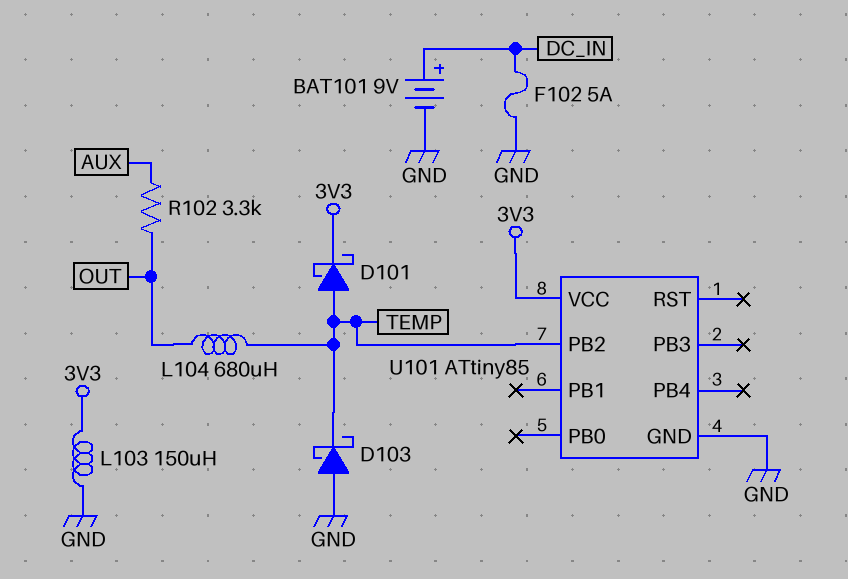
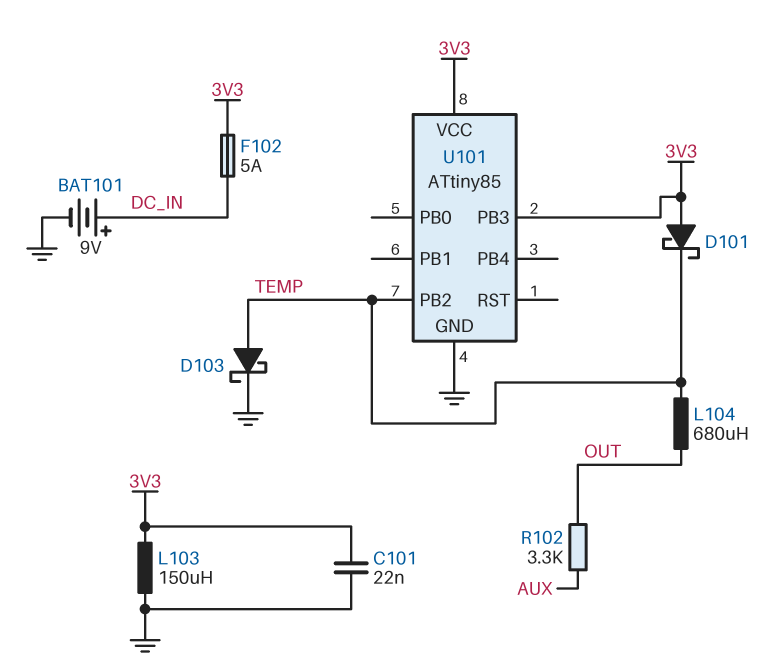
C101: none -> 22nF (3V3, GND)
D101: schottky (A TEMP, K 3V3) -> schottky (A 3V3, K TEMP)
D103: schottky (A GND, K TEMP) -> schottky (A TEMP, K GND)
F102: 5A (DC_IN, GND) -> 5A (3V3, DC_IN)
U101 pin PB3: none -> 3V3

